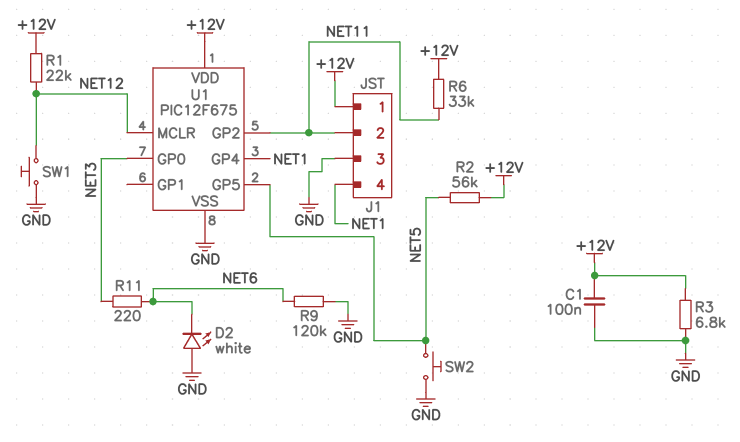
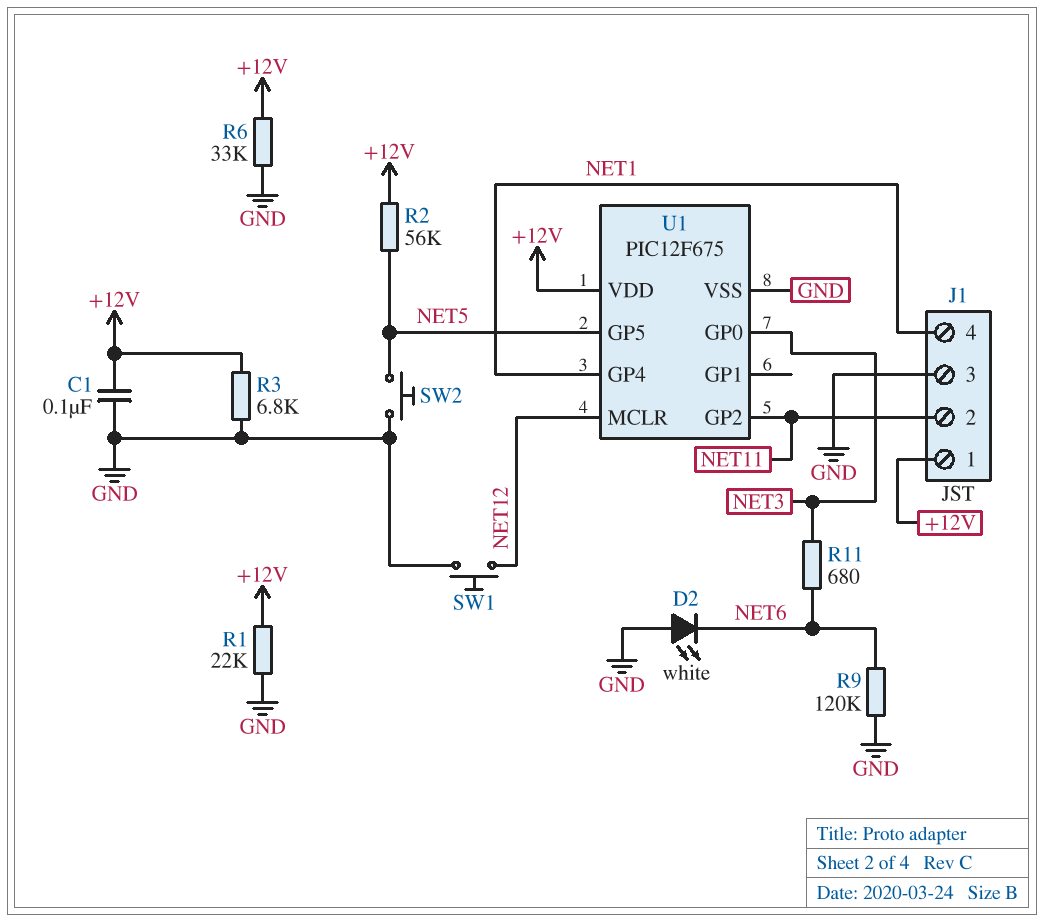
R1: 22k (+12V, NET12) -> 22k (+12V, GND)
R6: 33k (+12V, NET11) -> 33k (+12V, GND)
R11: 220 (NET3, NET6) -> 680 (NET3, NET6)

